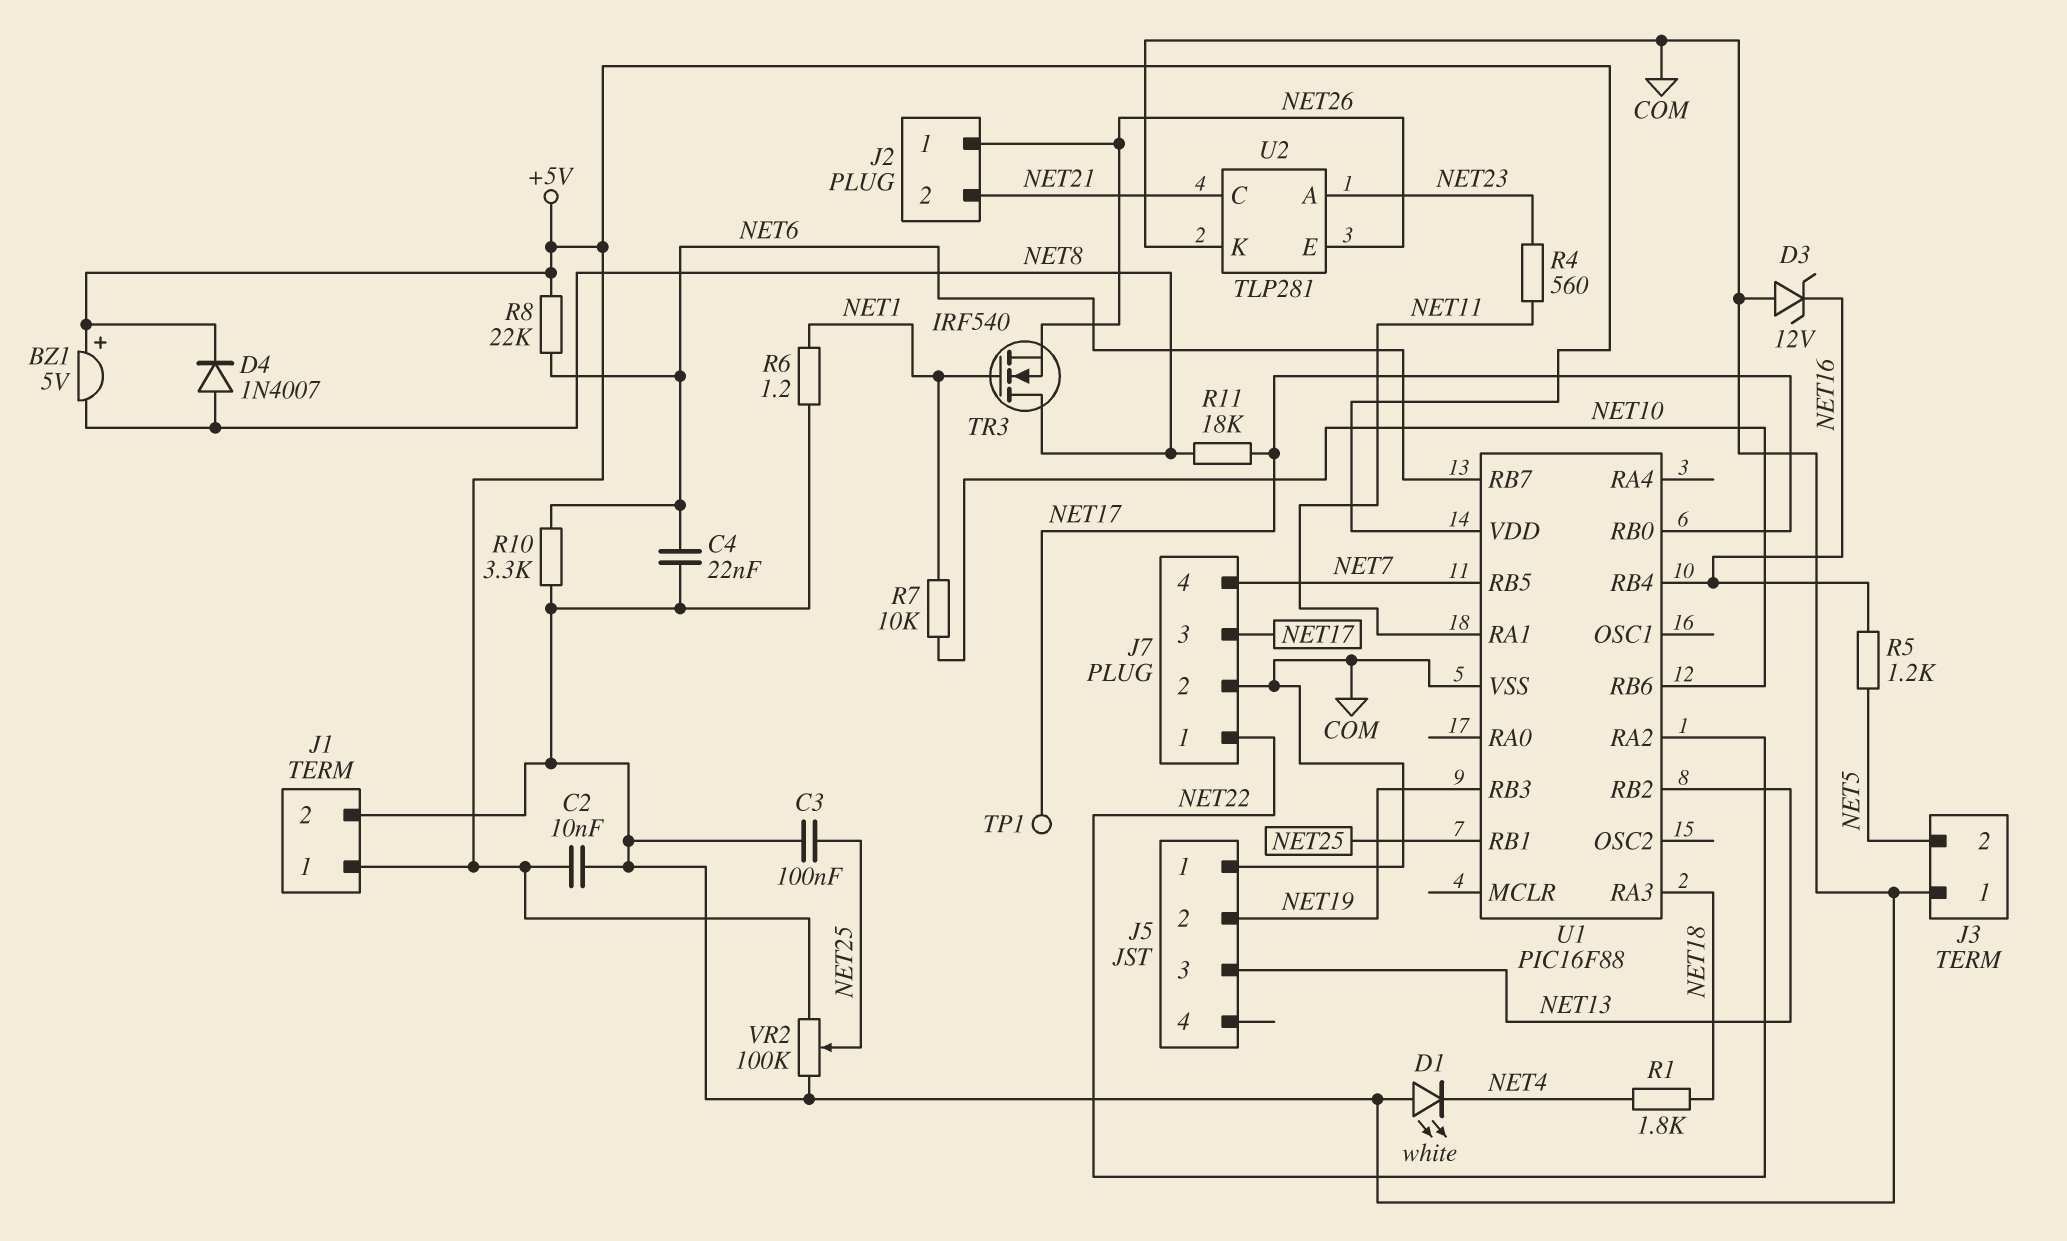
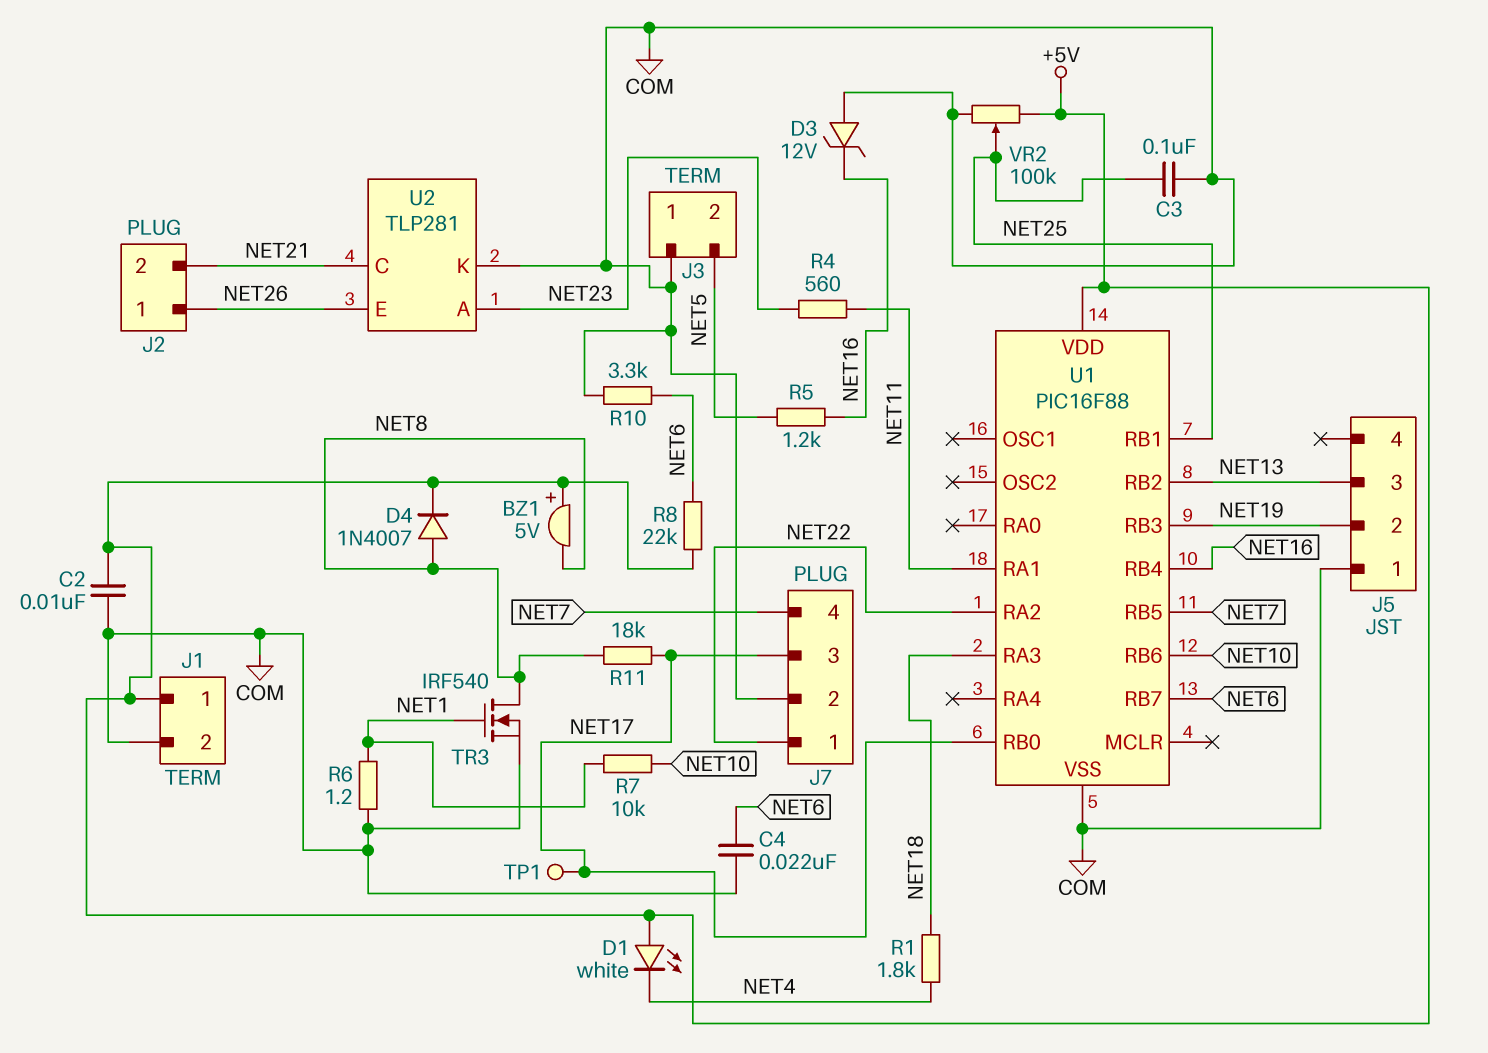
D1: LED white (A COM, K NET4) -> LED white (A +5V, K NET4)
TR3: NMOS IRF540 (G NET1, D NET8, S NET26) -> NMOS IRF540 (G NET1, D NET8, S COM)

